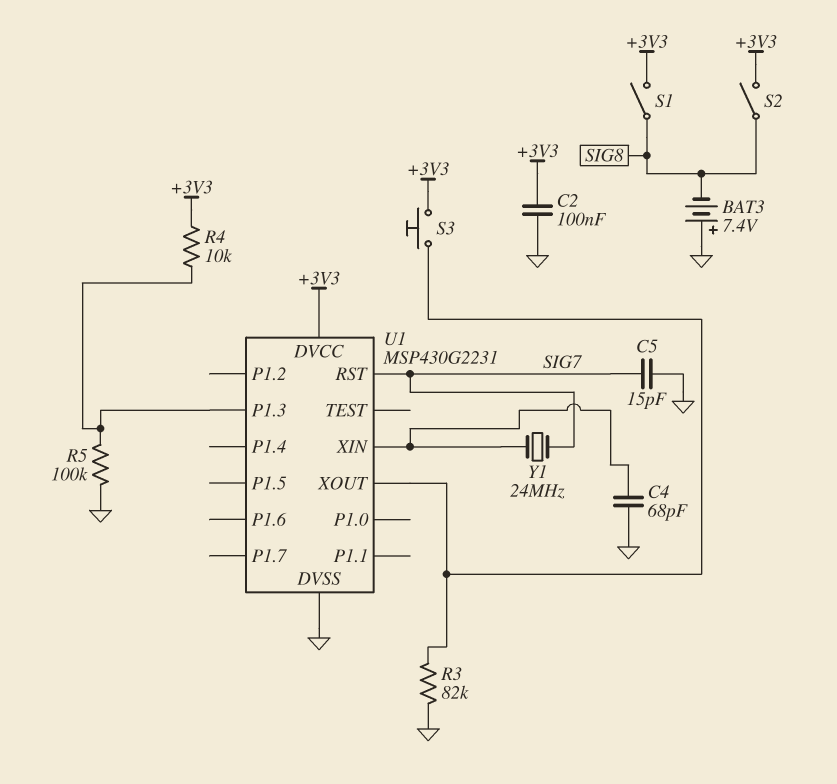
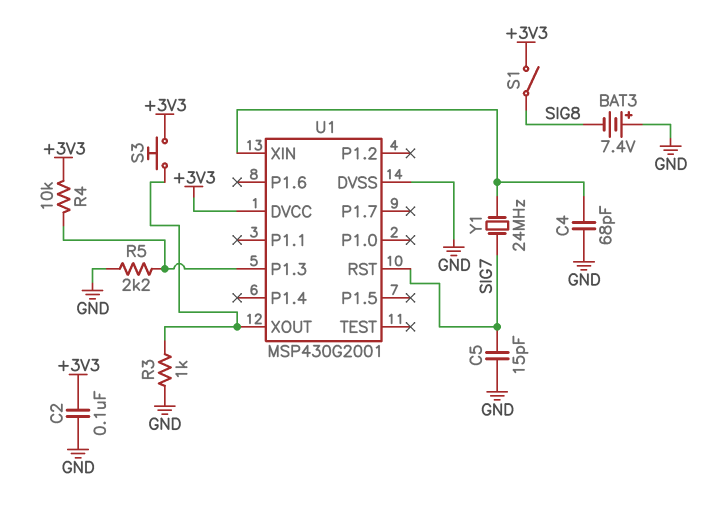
R3: 82k (GND, U1/XOUT) -> 1k (GND, U1/XOUT)
R5: 100k (GND, U1/P1.3) -> 2.2k (GND, U1/P1.3)
S2: switch (+3V3, SIG8) -> none
U1: MSP430G2231 -> MSP430G2001

